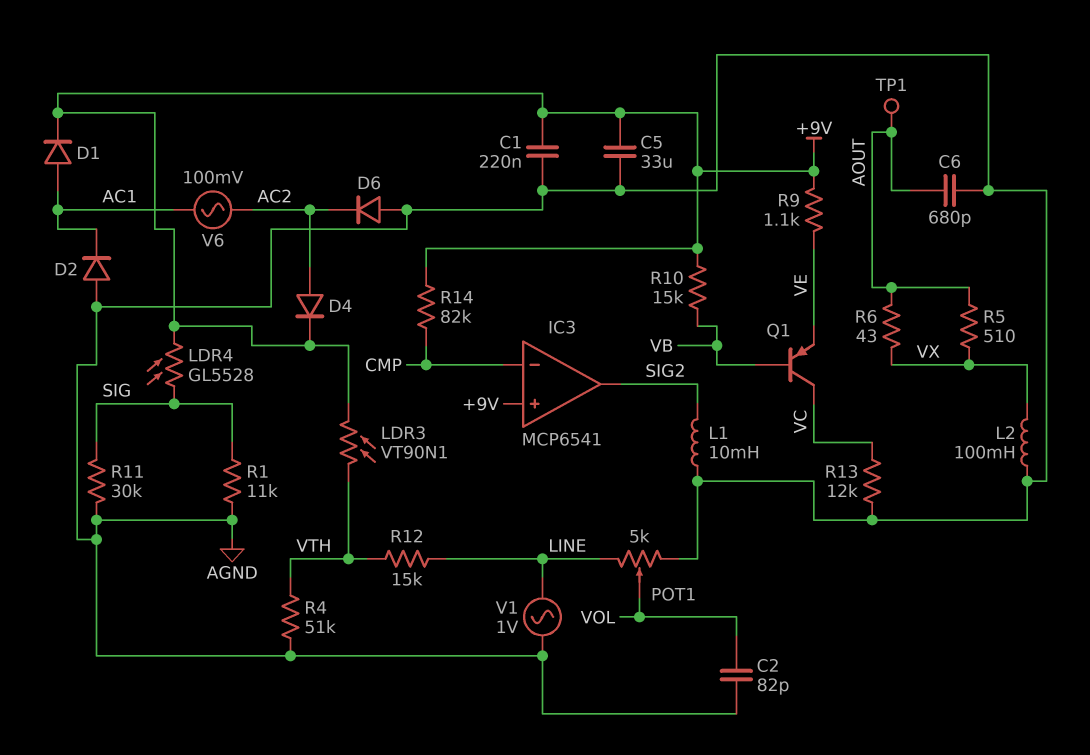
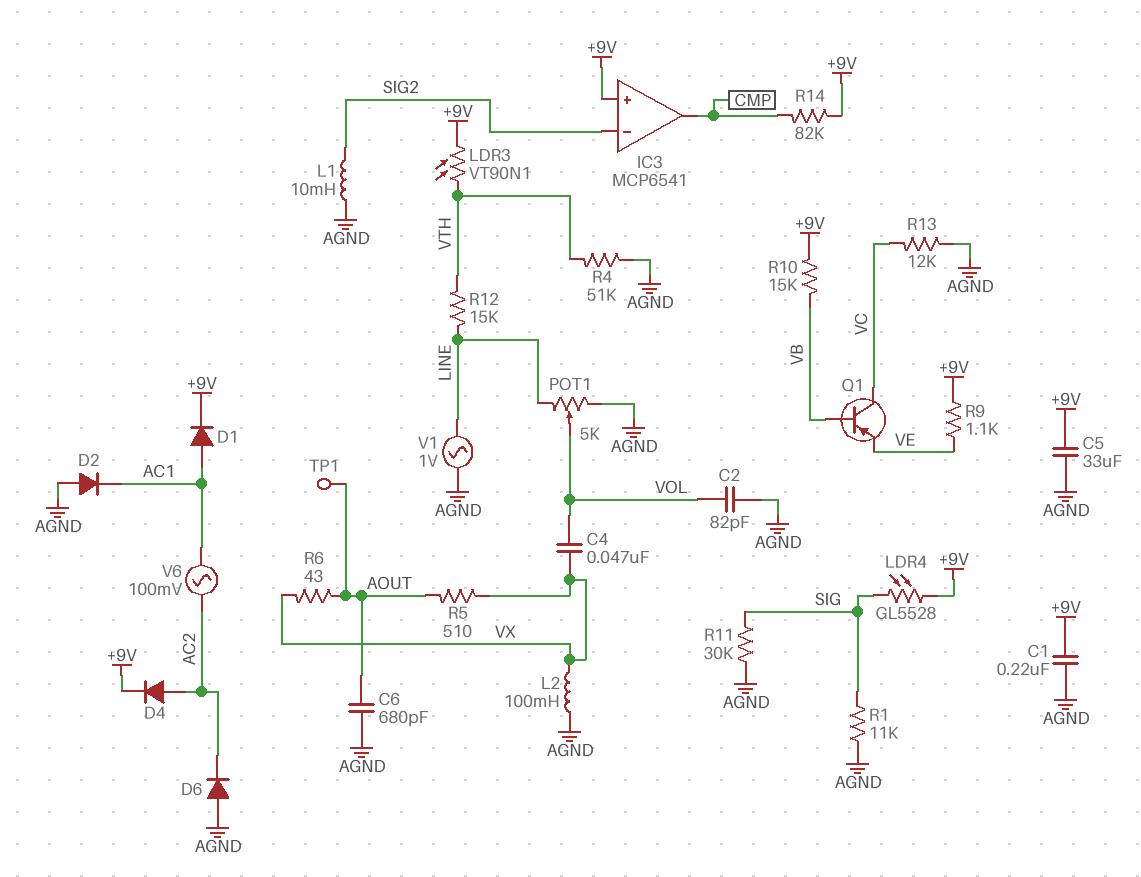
C4: none -> 47nF (VOL, VX)
IC3 pin in-: CMP -> SIG2
IC3 pin out: SIG2 -> CMP

